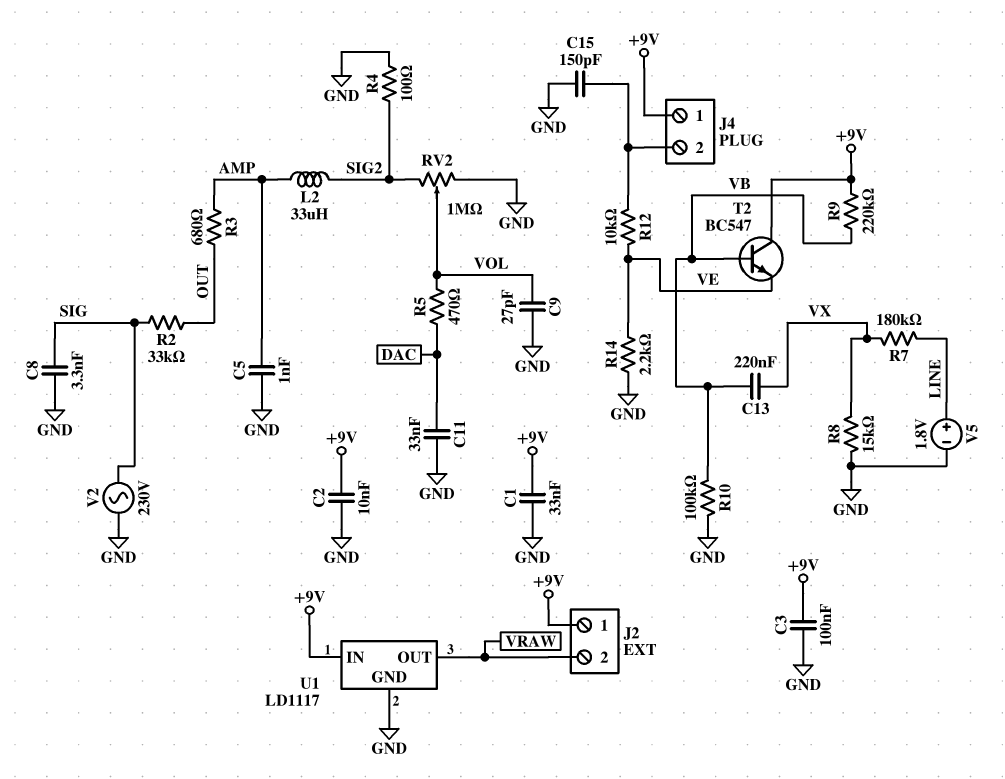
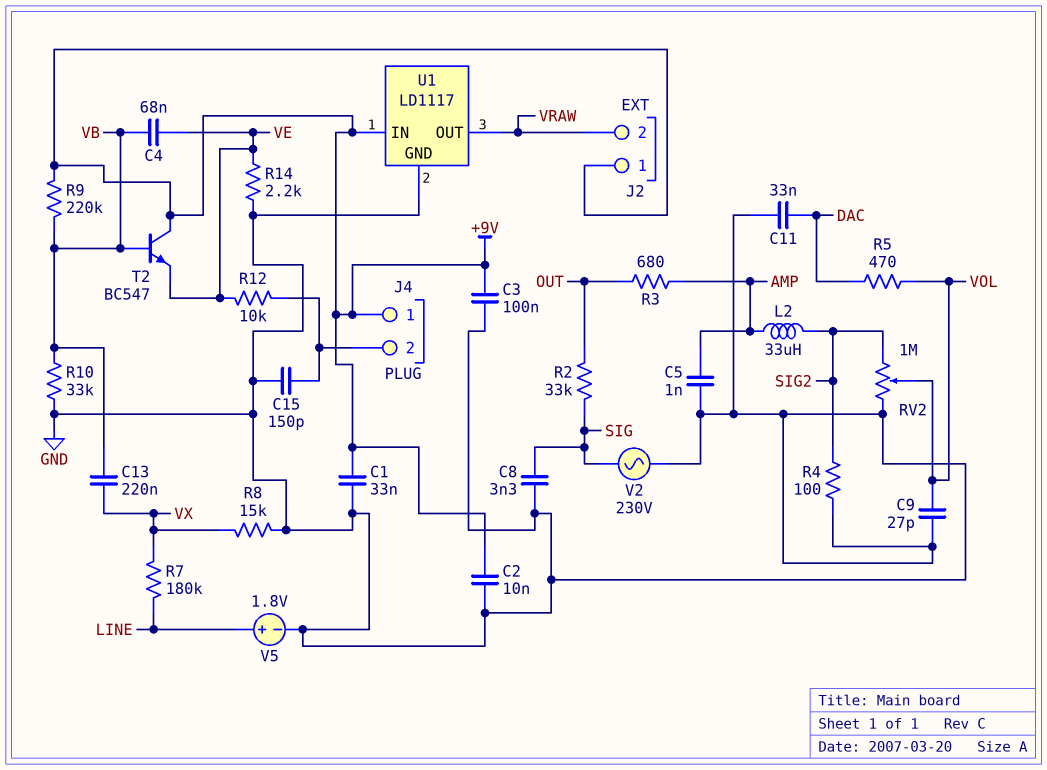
C4: none -> 68nF (VB, VE)
R10: 100k (GND, VB) -> 33k (GND, VB)

